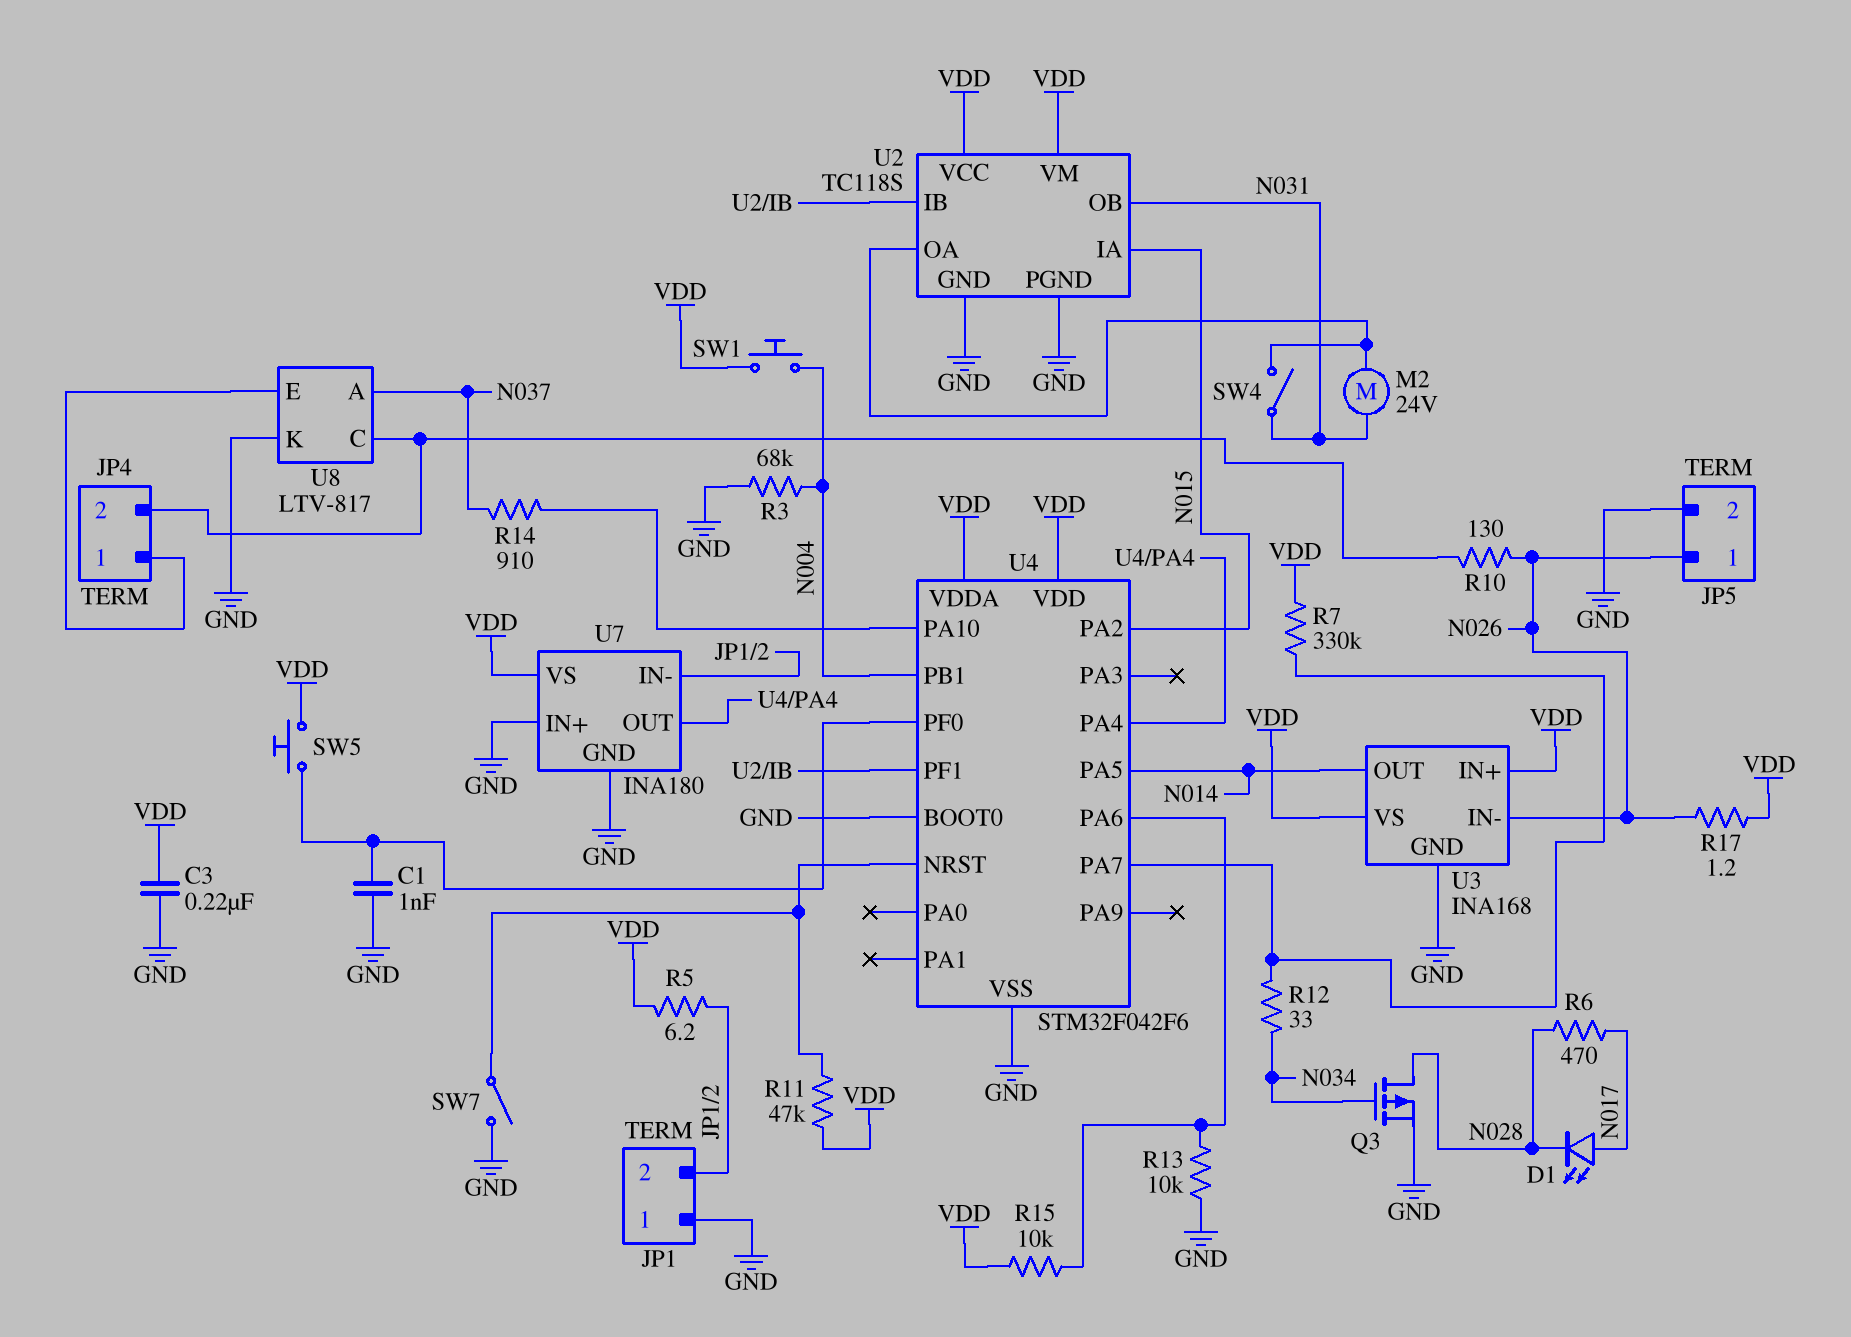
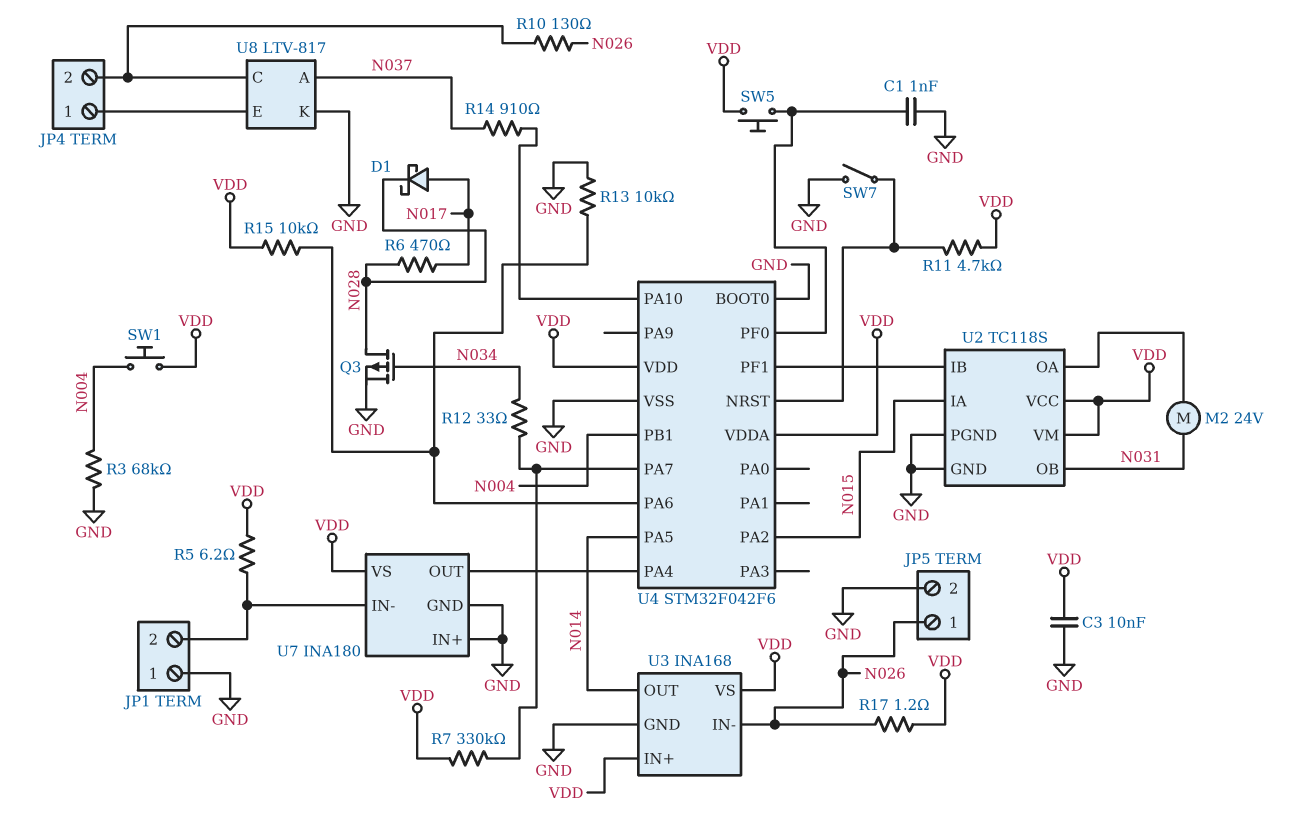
C3: 220nF (GND, VDD) -> 10nF (GND, VDD)
D1: LED (A N017, K N028) -> schottky (A N017, K N028)
R11: 47k (U4/NRST, VDD) -> 4.7k (U4/NRST, VDD)
SW4: switch (N031, U2/OA) -> none

